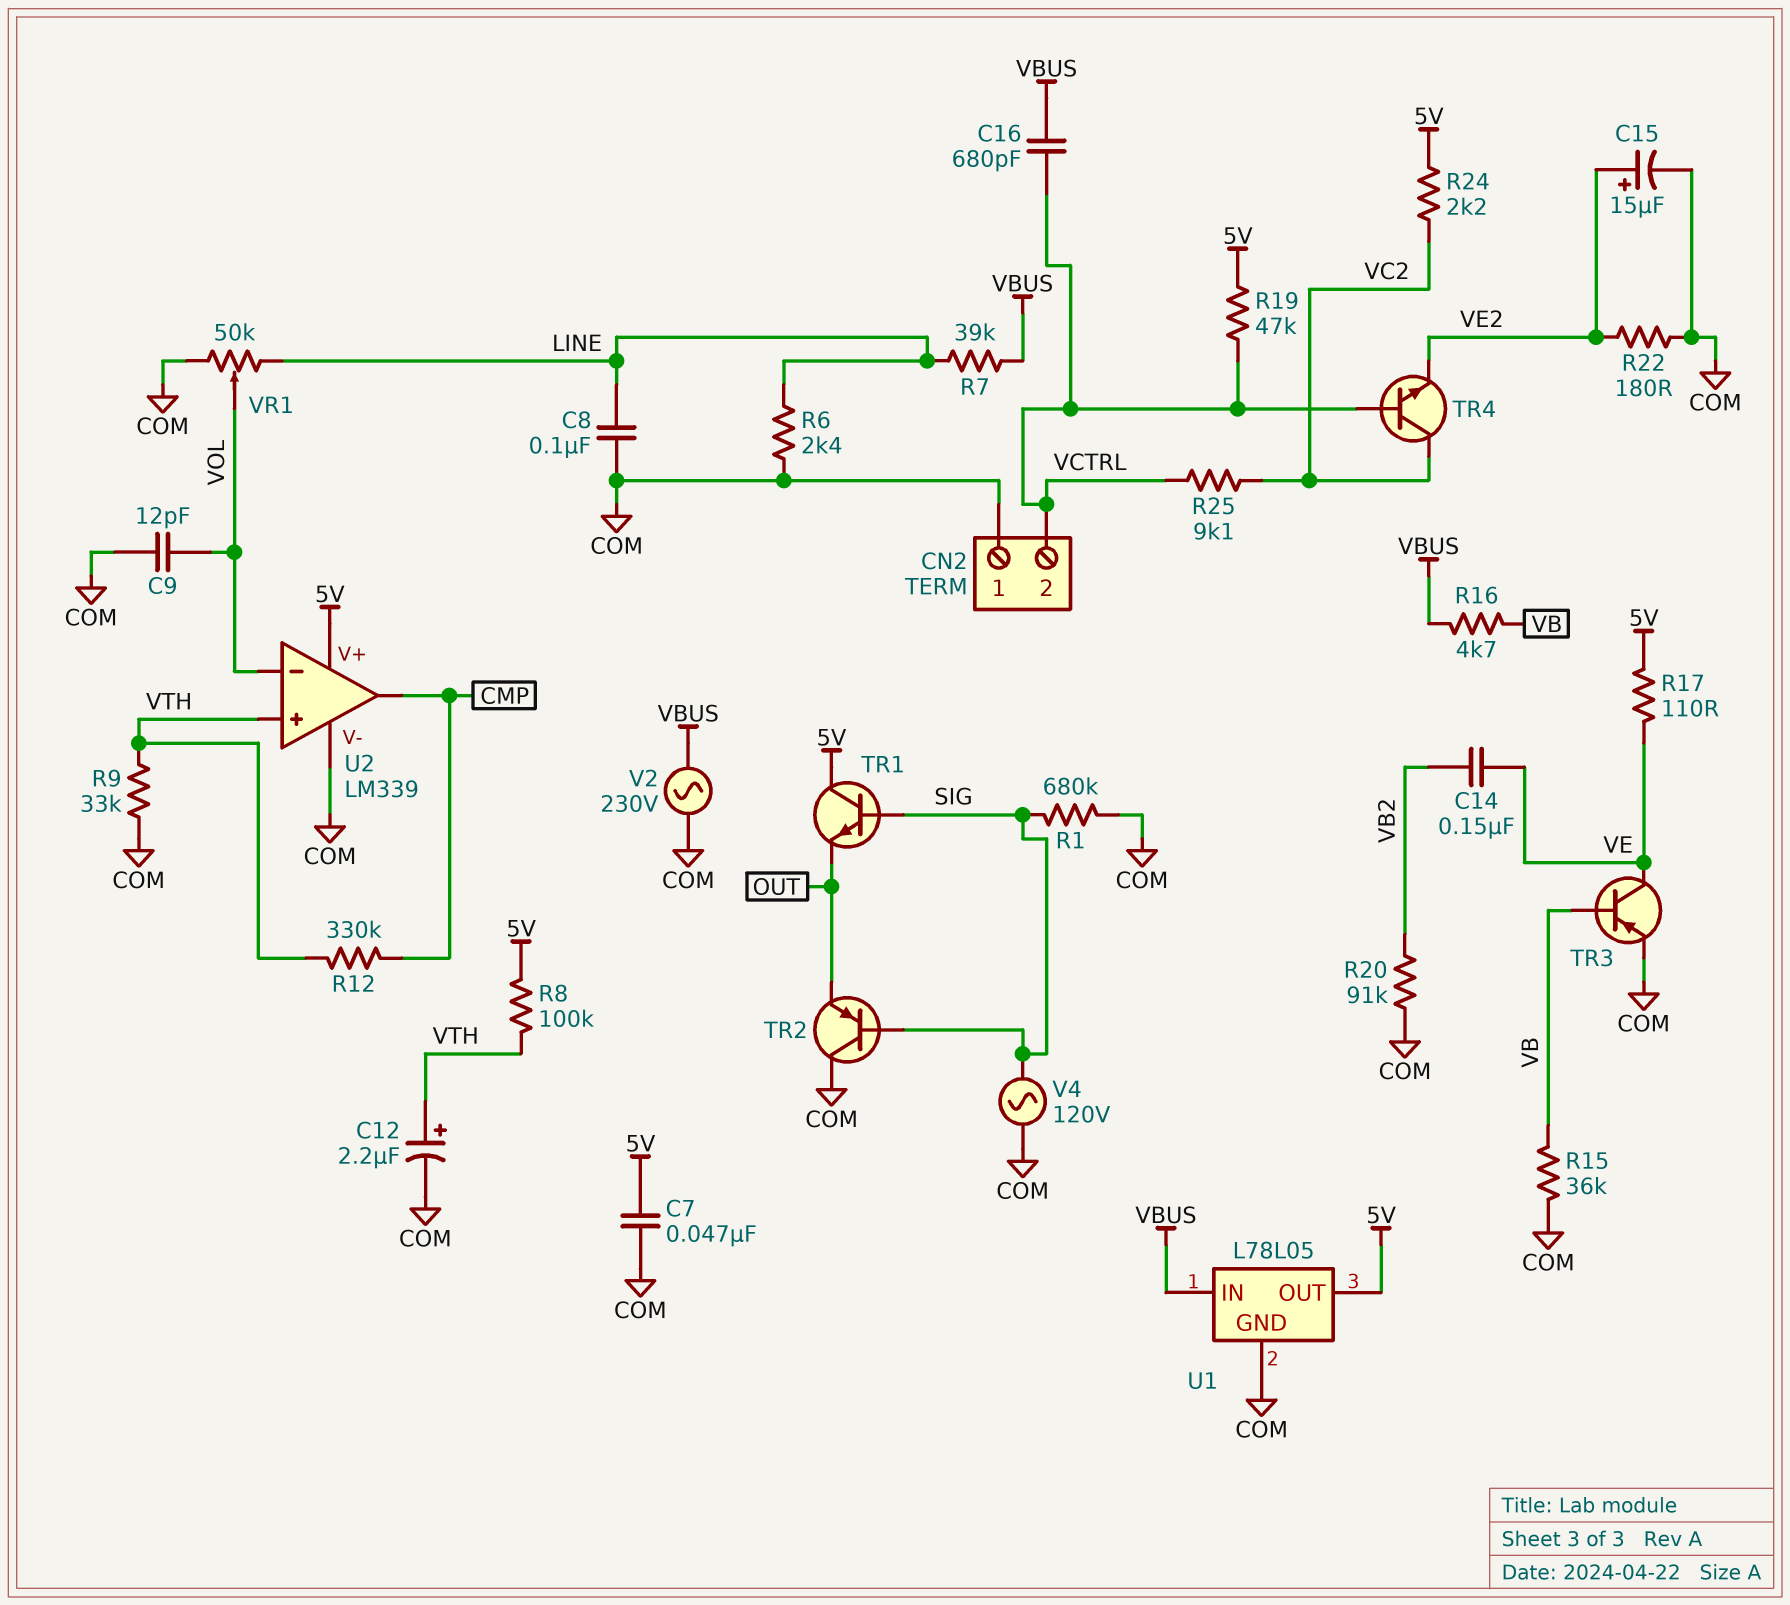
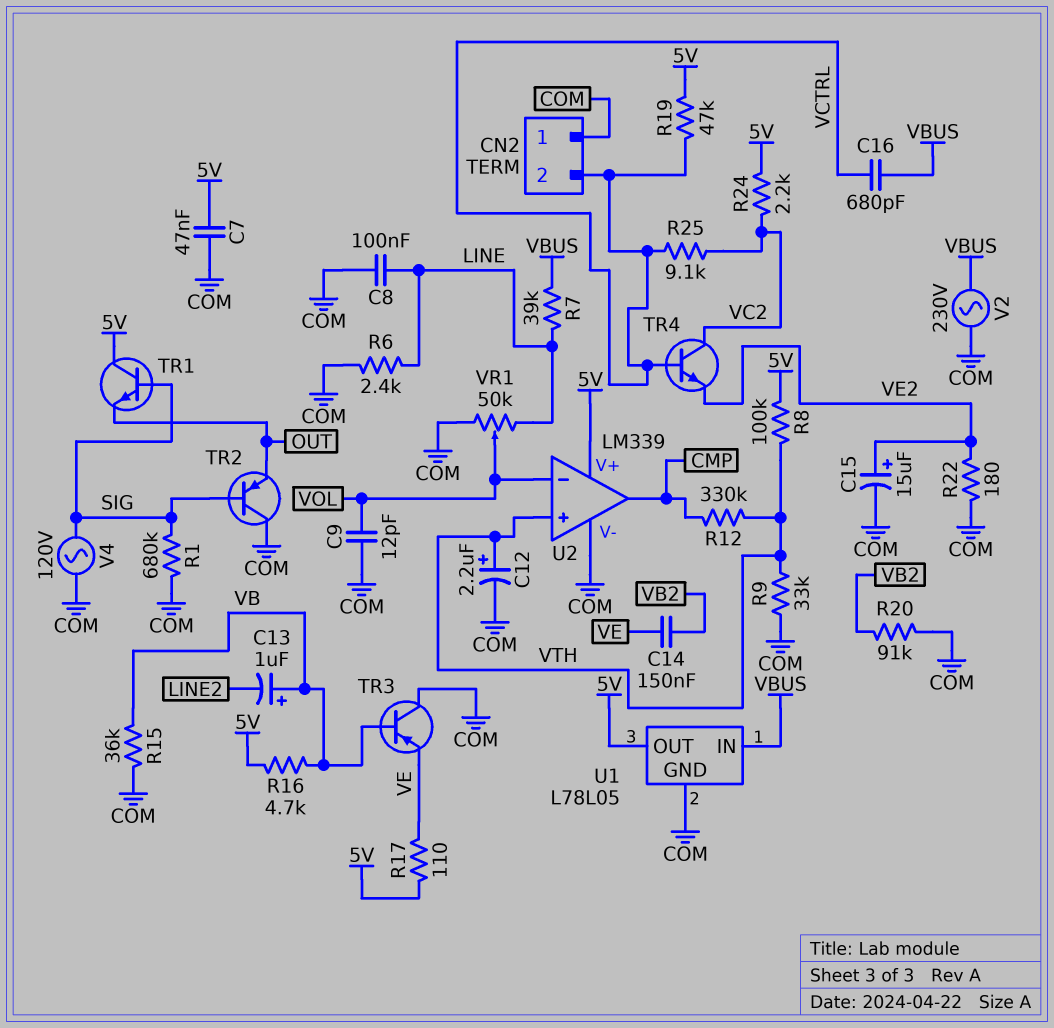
C13: none -> 1uF (plus VB, minus LINE2)
R16: 4.7k (VB, VBUS) -> 4.7k (5V, VB)
TR3: PNP (B VB, C VE, E COM) -> PNP (B VB, C COM, E VE)

